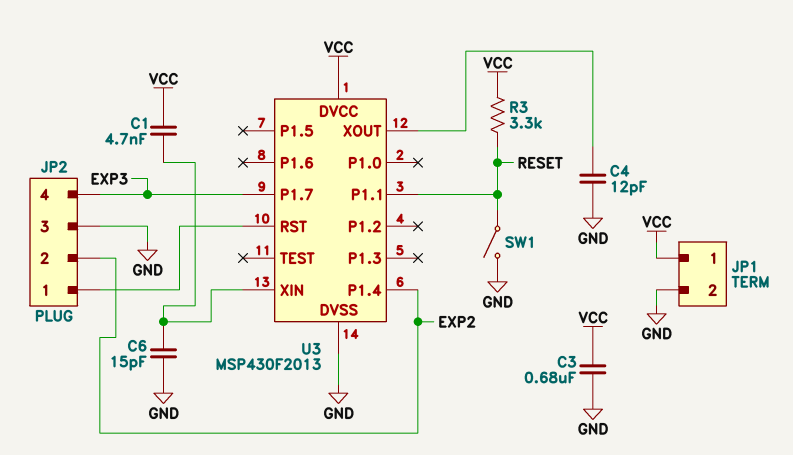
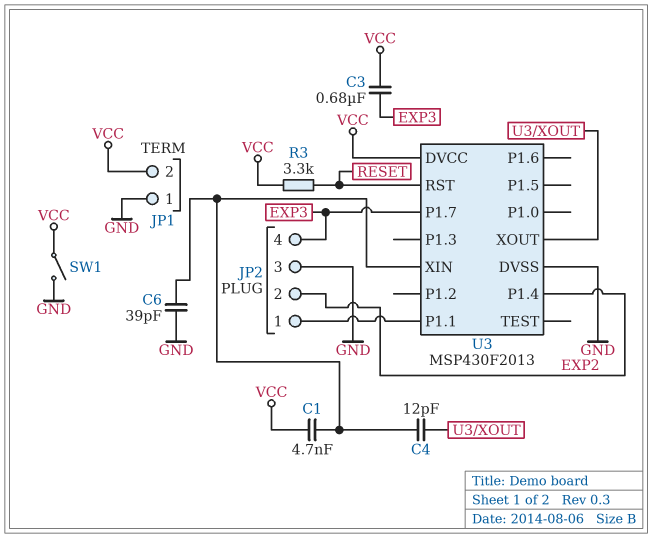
C3: 680nF (GND, VCC) -> 680nF (EXP3, VCC)
C4: 12pF (GND, U3/XOUT) -> 12pF (U3/XIN, U3/XOUT)
C6: 15pF (GND, U3/XIN) -> 39pF (GND, U3/XIN)
JP1 pin 1: VCC -> GND
JP1 pin 2: GND -> VCC
SW1: switch (GND, RESET) -> switch (GND, VCC)
U3 pin P1.1: RESET -> JP2/1
U3 pin RST: JP2/1 -> RESET

